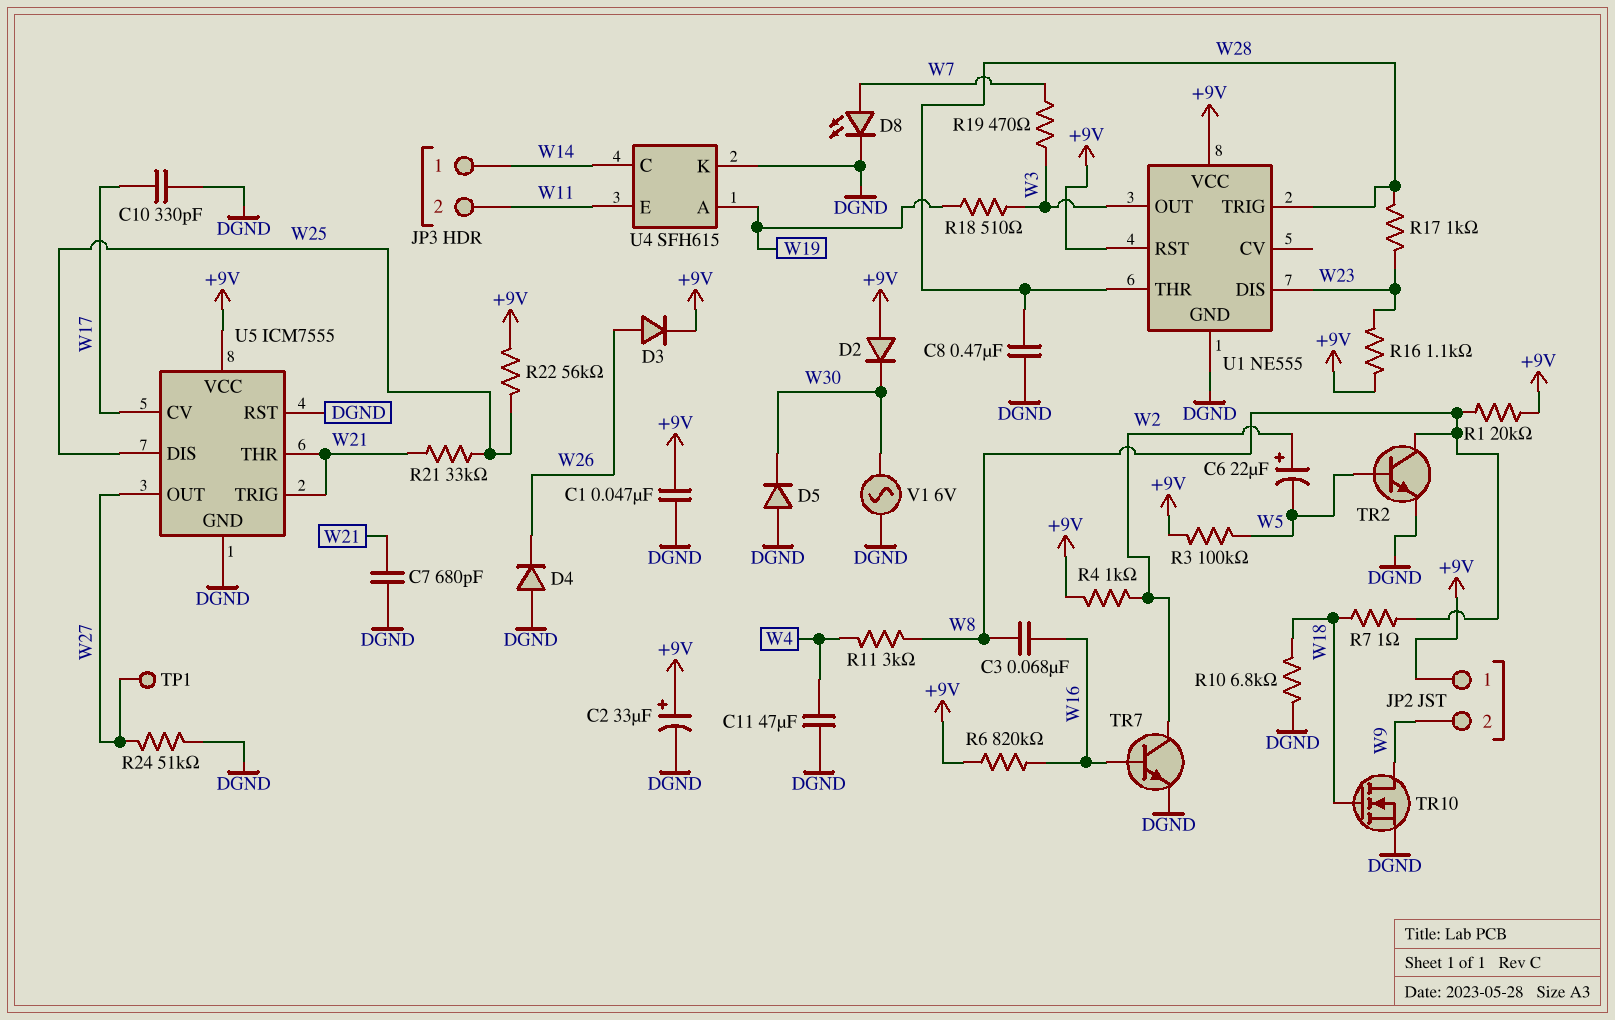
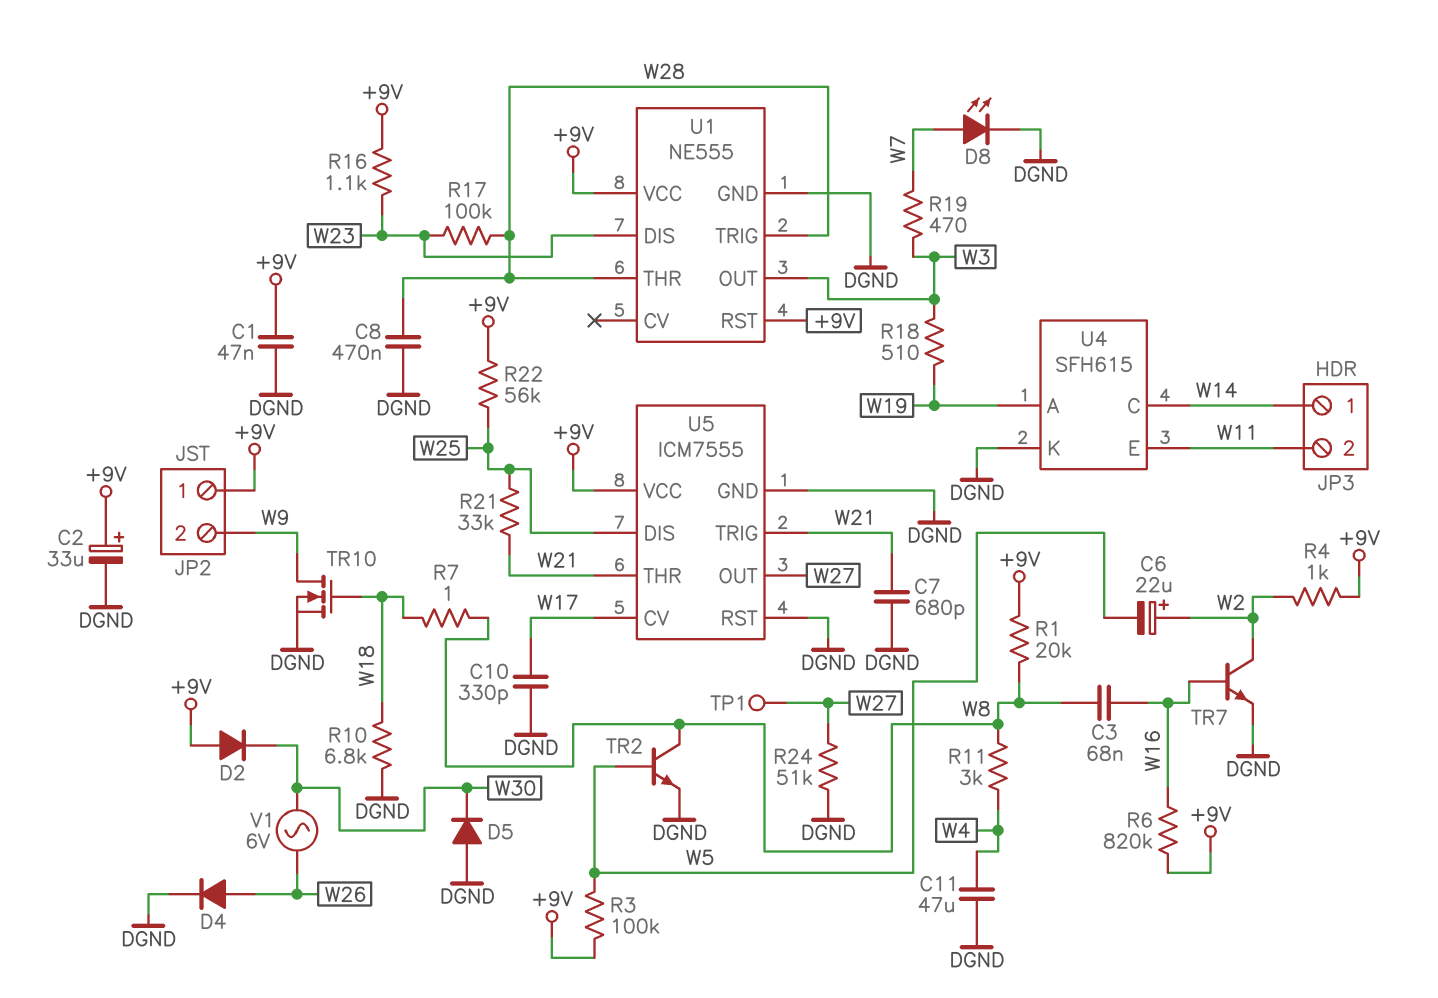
D3: diode (A W26, K +9V) -> none
D4: diode (A DGND, K W26) -> diode (A W26, K DGND)
R17: 1k (W23, W28) -> 100k (W23, W28)
V1: AC 6V (DGND, W30) -> AC 6V (W26, W30)

